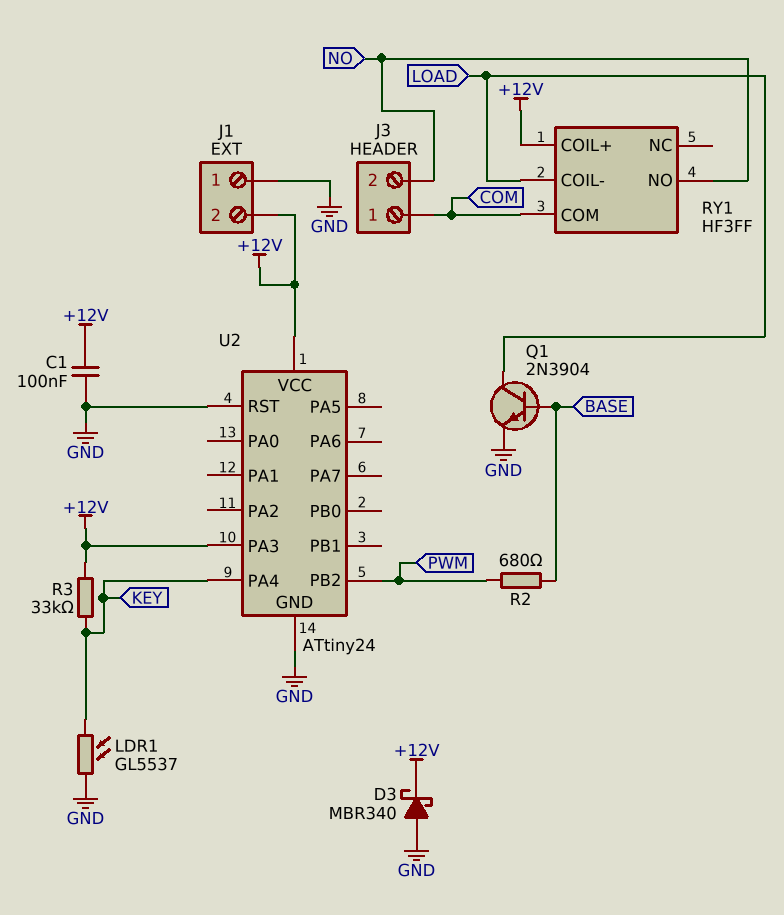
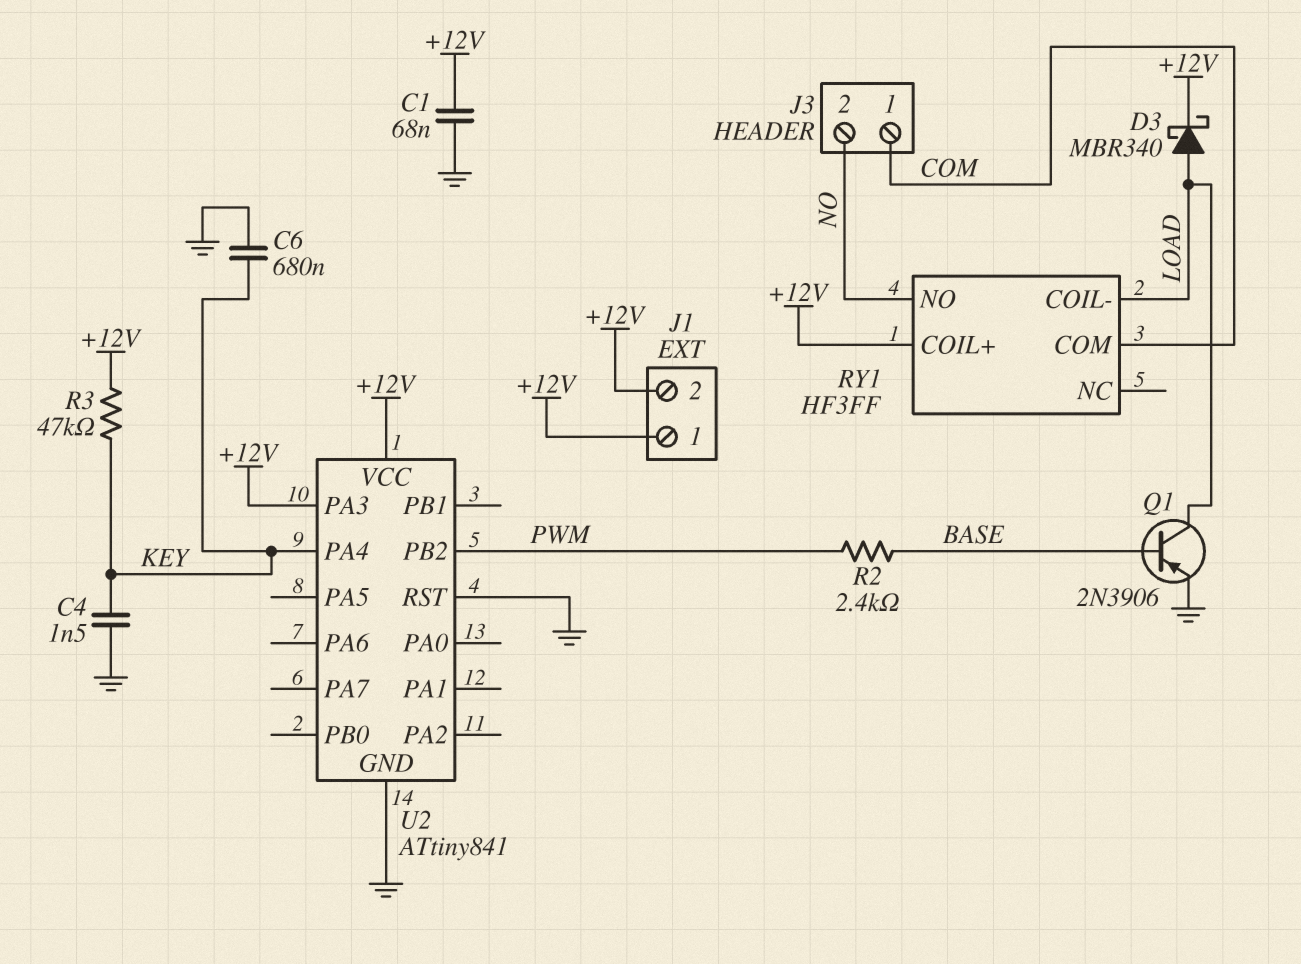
C1: 100nF (+12V, GND) -> 68nF (+12V, GND)
C4: none -> 1.5nF (GND, KEY)
C6: none -> 680nF (GND, KEY)
D3: schottky MBR340 (A GND, K +12V) -> schottky MBR340 (A LOAD, K +12V)
J1 pin 1: GND -> +12V
LDR1: GL5537 (GND, KEY) -> none
Q1: NPN 2N3904 (B BASE, C LOAD, E GND) -> PNP 2N3906 (B BASE, C LOAD, E GND)
R2: 680 (BASE, PWM) -> 2.4k (BASE, PWM)
R3: 33k (+12V, KEY) -> 47k (+12V, KEY)
U2: ATtiny24 -> ATtiny841

